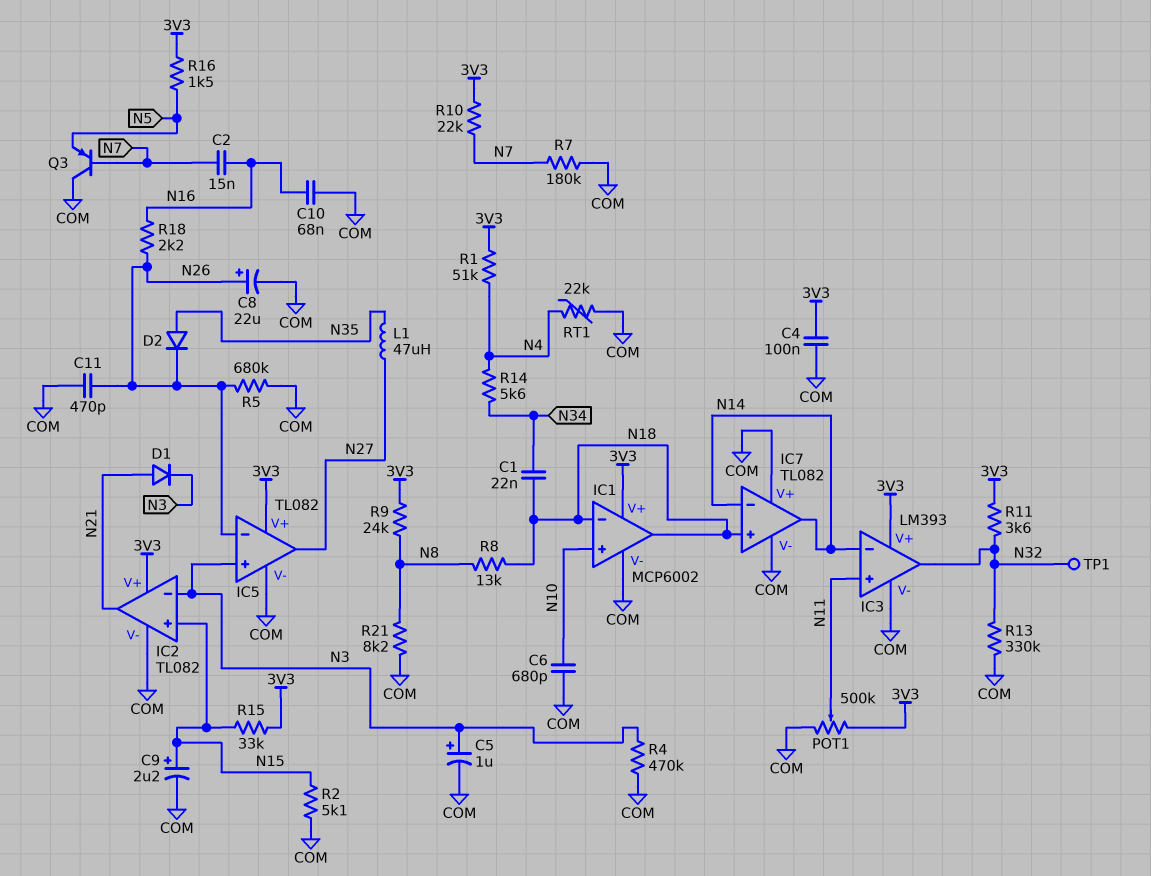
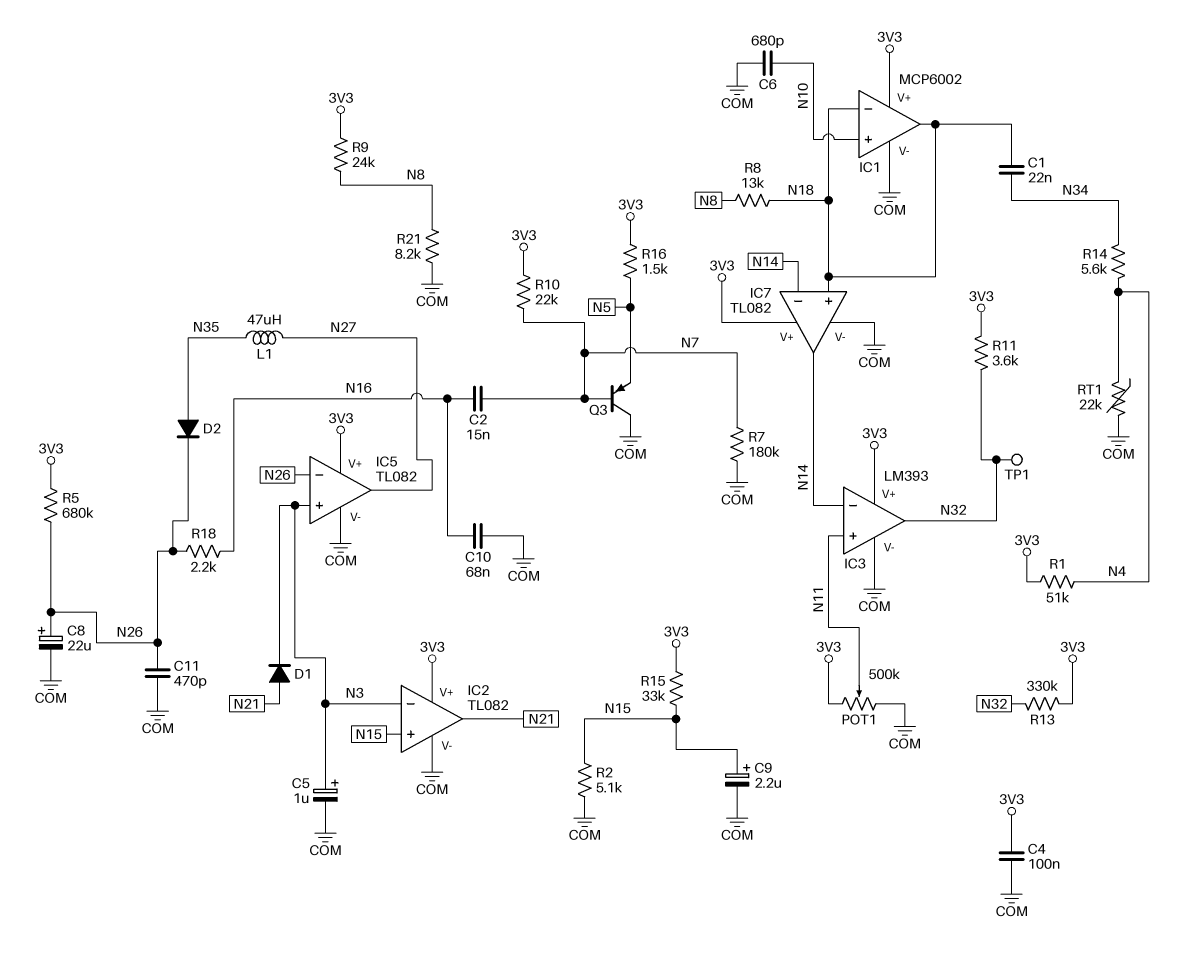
IC7 pin V+: COM -> 3V3
R4: 470k (COM, N3) -> none
R5: 680k (COM, N26) -> 680k (3V3, N26)
R13: 330k (COM, N32) -> 330k (3V3, N32)

